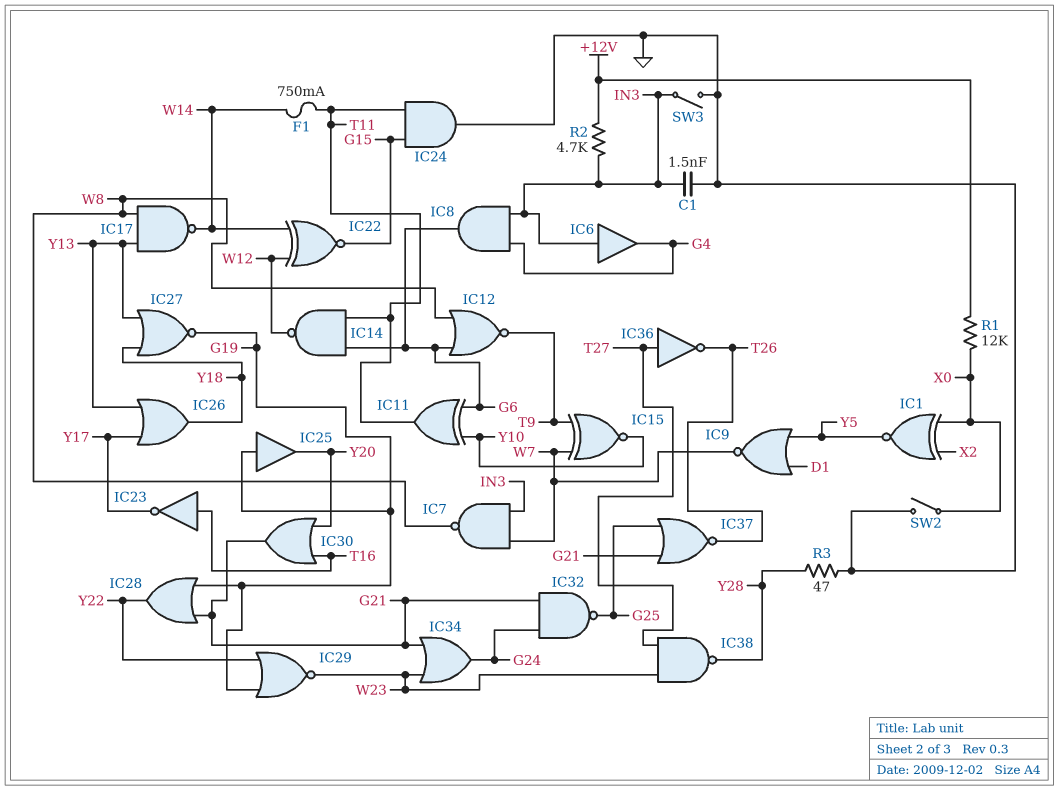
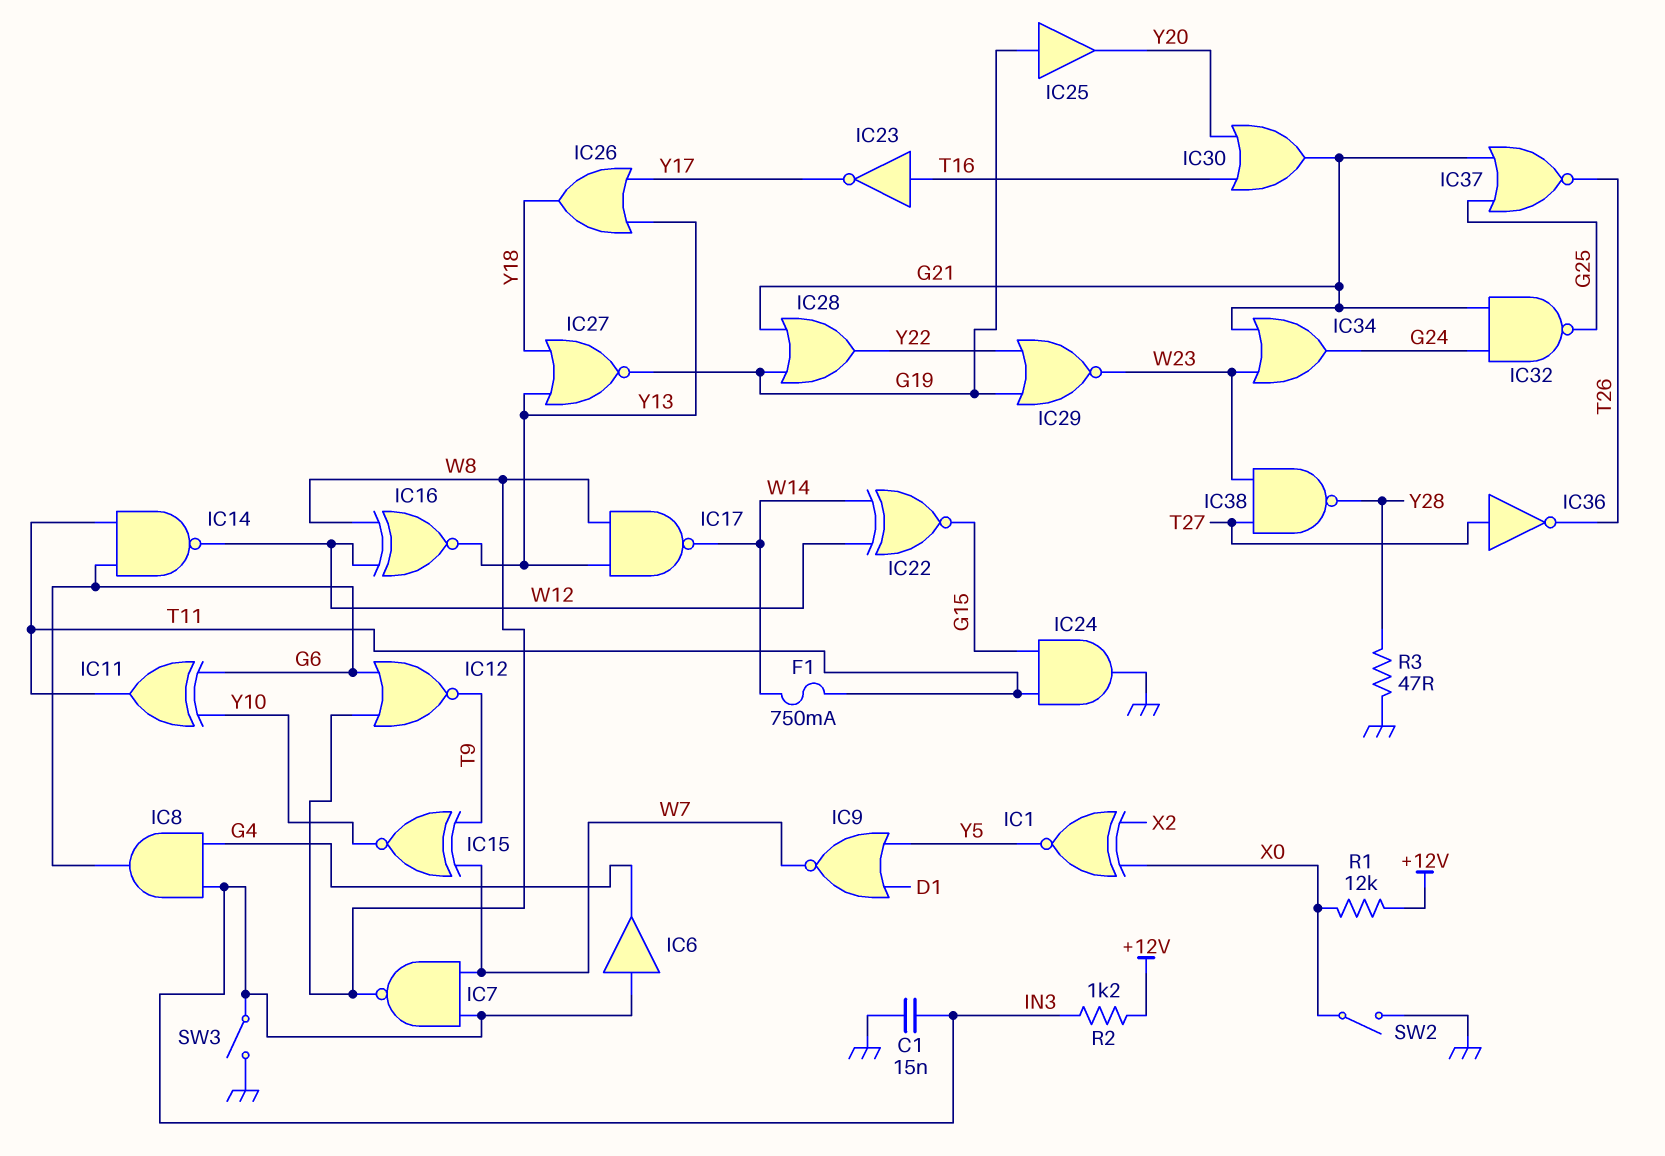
C1: 1.5nF (GND, IN3) -> 15nF (GND, IN3)
IC16: none -> XNOR (in W8, in W12, out Y13)
R2: 4.7k (+12V, IN3) -> 1.2k (+12V, IN3)

